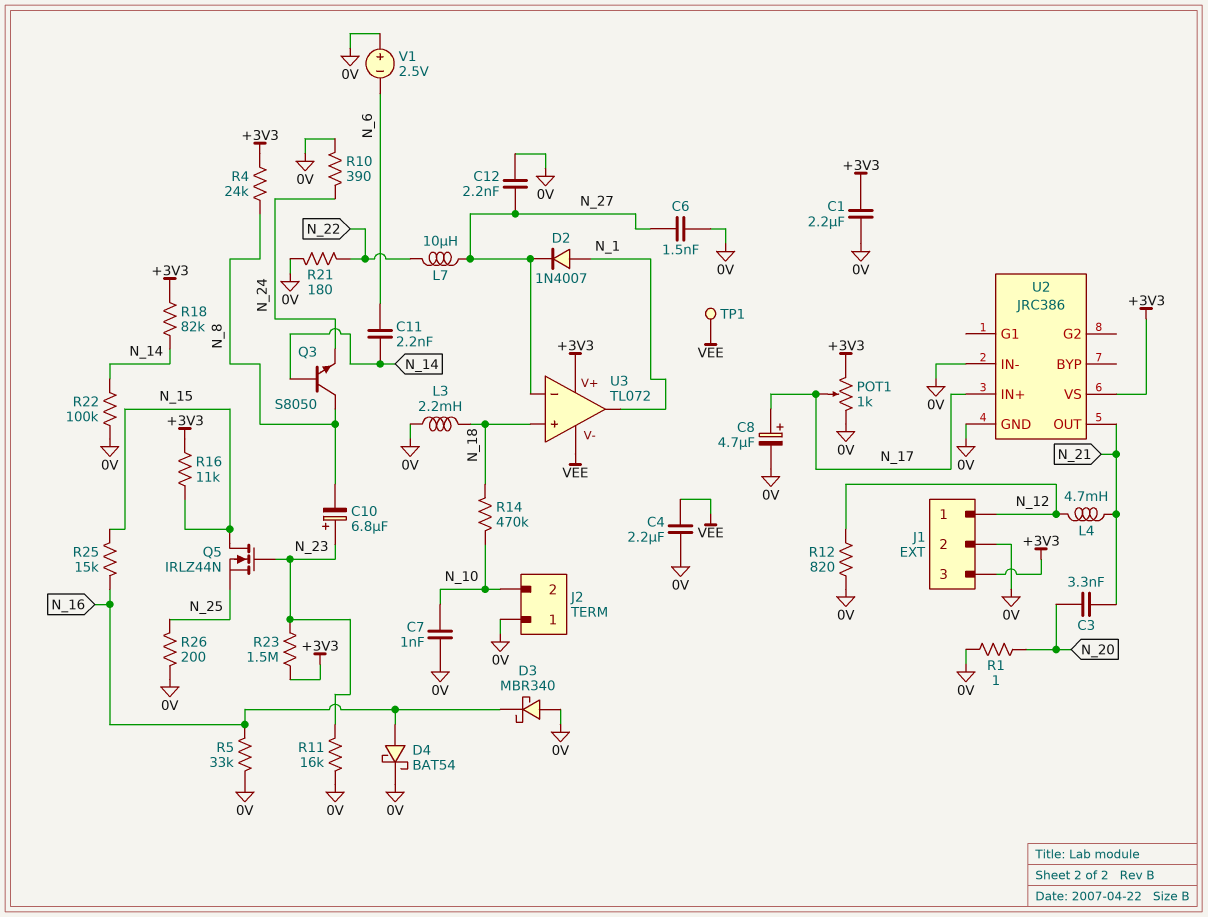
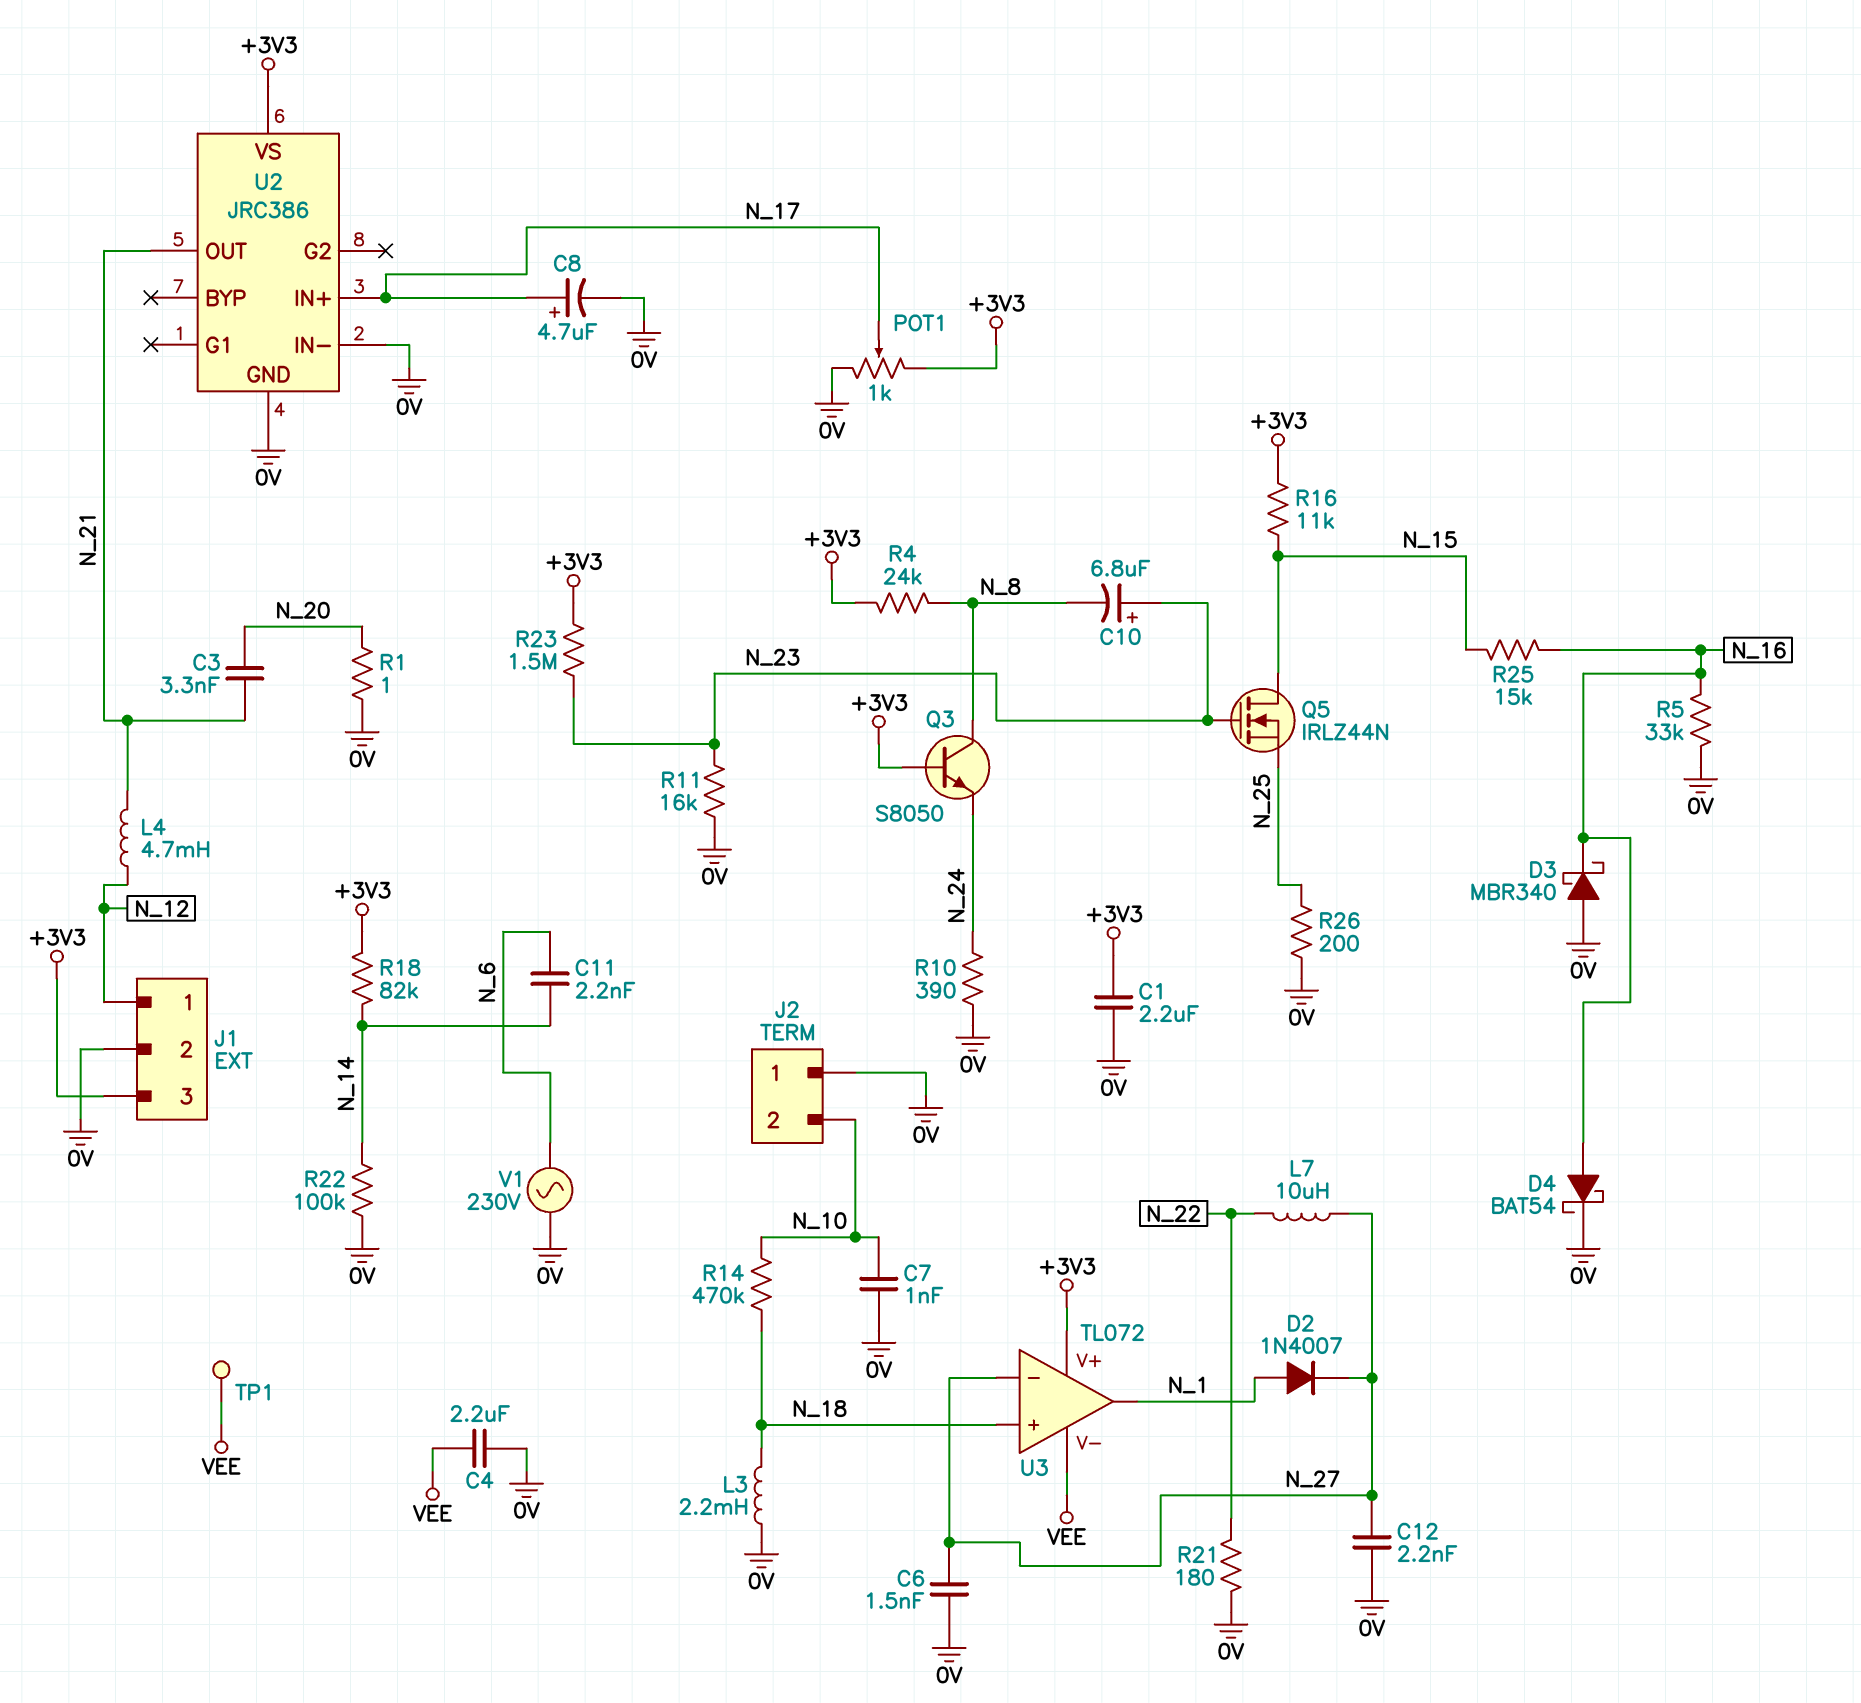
Q3: NPN S8050 (B N_14, C N_8, E N_24) -> NPN S8050 (B +3V3, C N_8, E N_24)
R12: 820 (0V, N_12) -> none
V1: 2.5V (plus 0V, minus N_6) -> AC 230V (0V, N_6)

